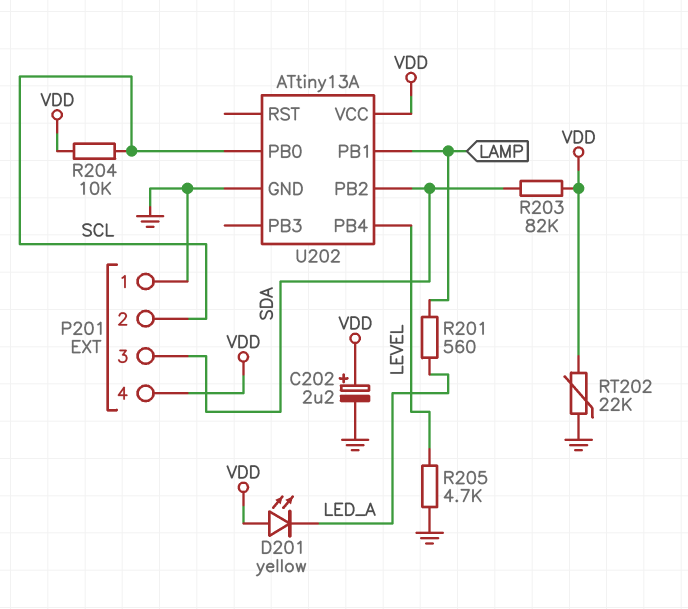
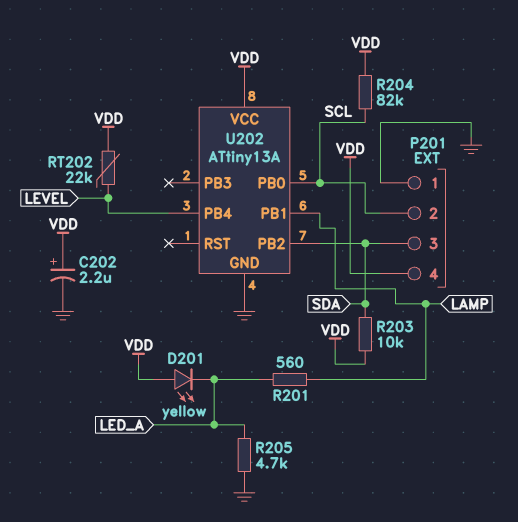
R203: 82k (SDA, VDD) -> 10k (SDA, VDD)
R204: 10k (SCL, VDD) -> 82k (SCL, VDD)
R205: 4.7k (GND, LEVEL) -> 4.7k (GND, LED_A)
RT202: 22k (GND, VDD) -> 22k (LEVEL, VDD)

